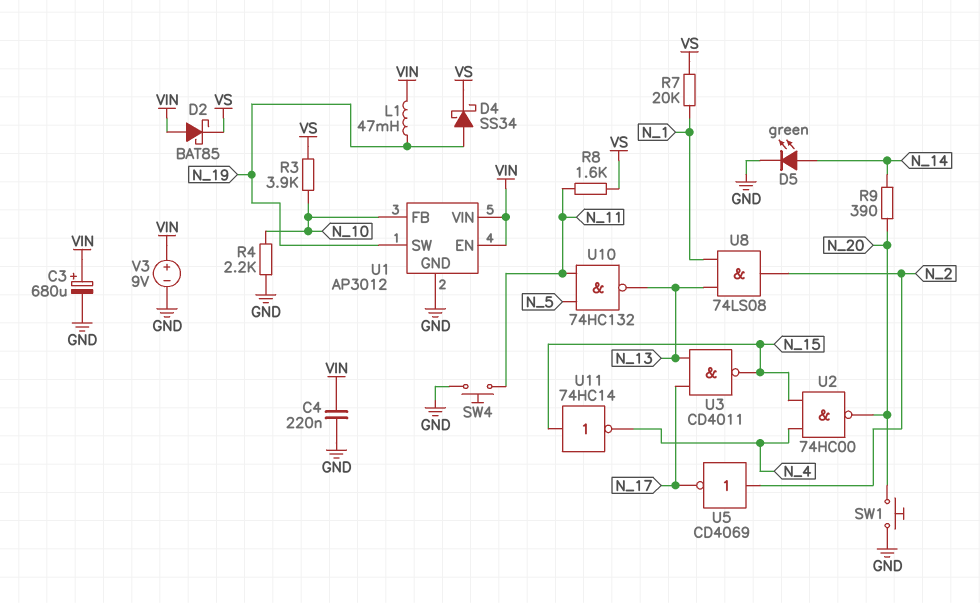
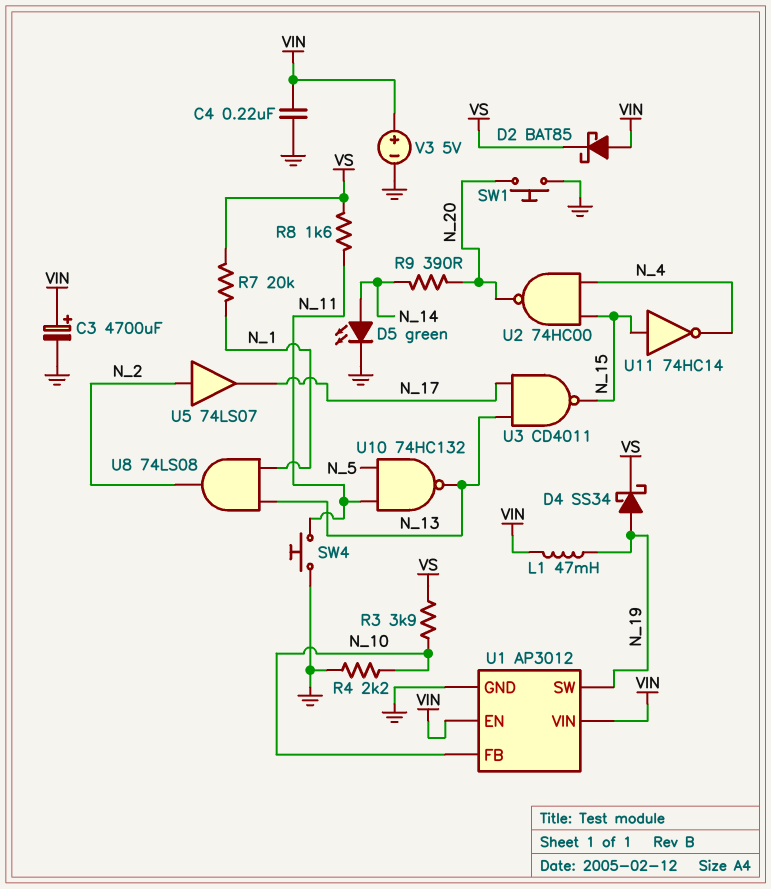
C3: 680uF (plus VIN, minus GND) -> 4700uF (plus VIN, minus GND)
U5: NOT CD4069 (in N_2, out N_17) -> buffer 74LS07 (in N_2, out N_17)
V3: 9V (plus VIN, minus GND) -> 5V (plus VIN, minus GND)

